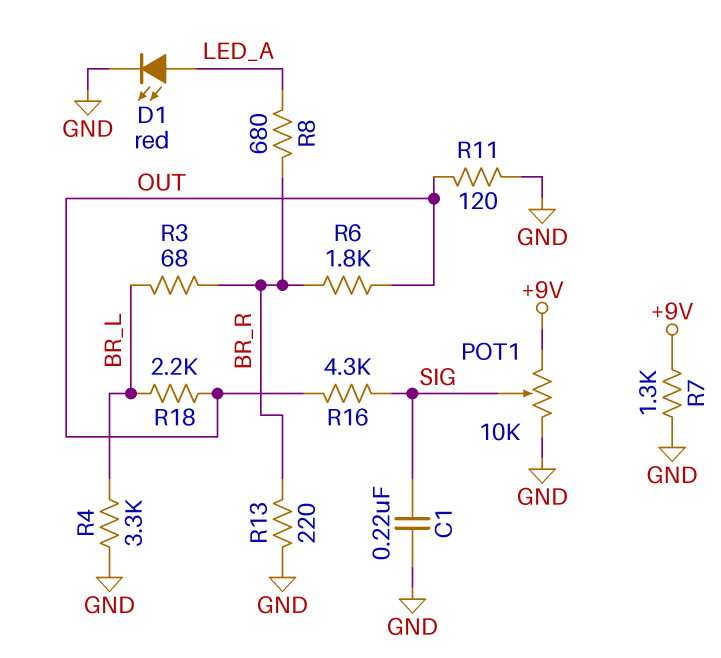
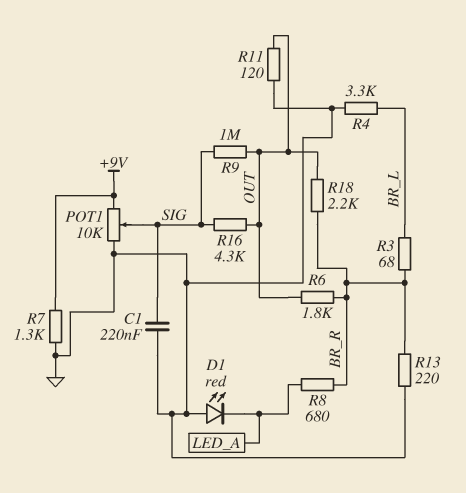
D1: LED red (A LED_A, K GND) -> LED red (A GND, K LED_A)
R9: none -> 1M (OUT, SIG)
R18: 2.2k (BR_L, OUT) -> 2.2k (BR_R, OUT)

